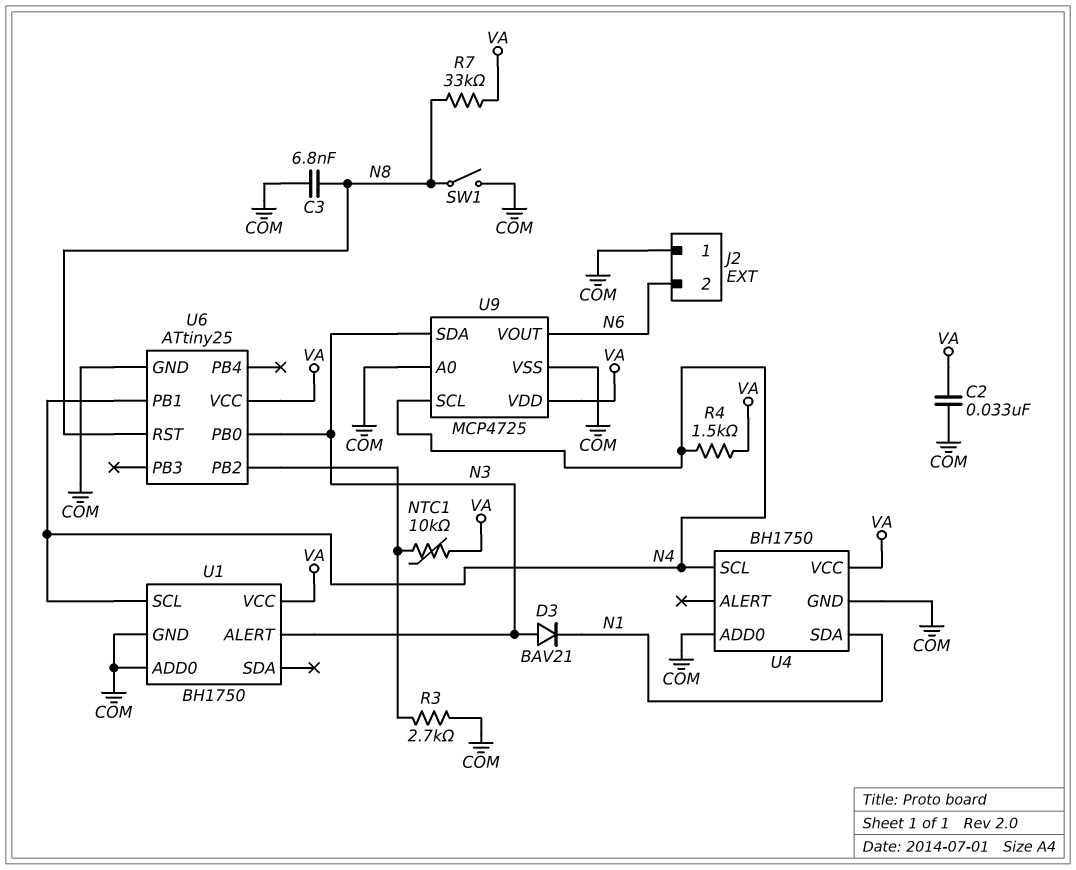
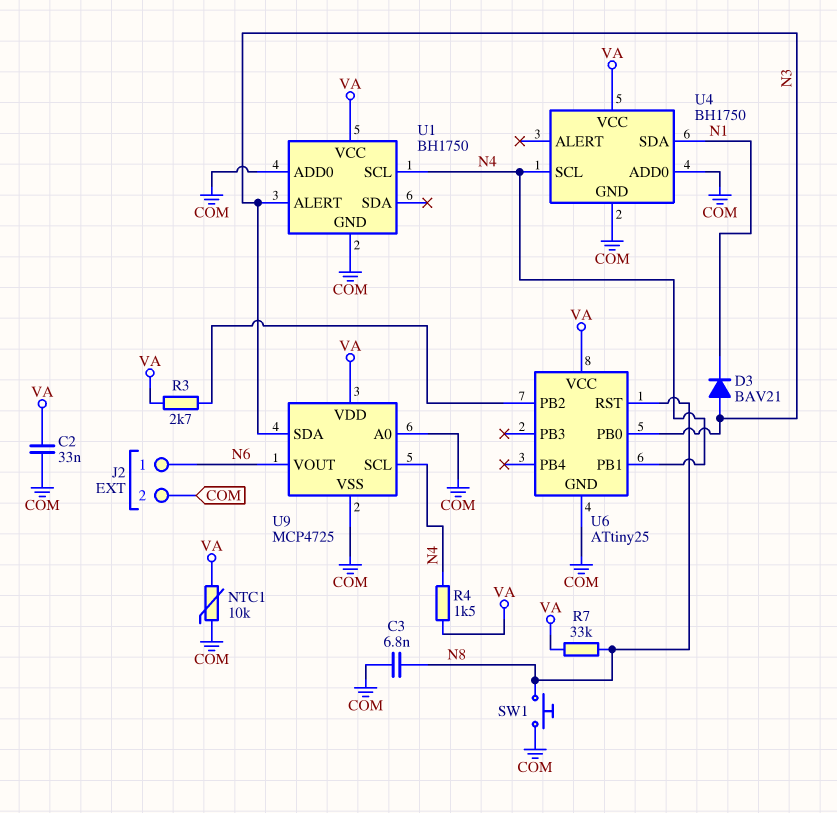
J2 pin 1: COM -> N6
J2 pin 2: N6 -> COM
NTC1: 10k (U6/PB2, VA) -> 10k (COM, VA)
R3: 2.7k (COM, U6/PB2) -> 2.7k (U6/PB2, VA)
SW1: switch (COM, N8) -> button (COM, N8)

